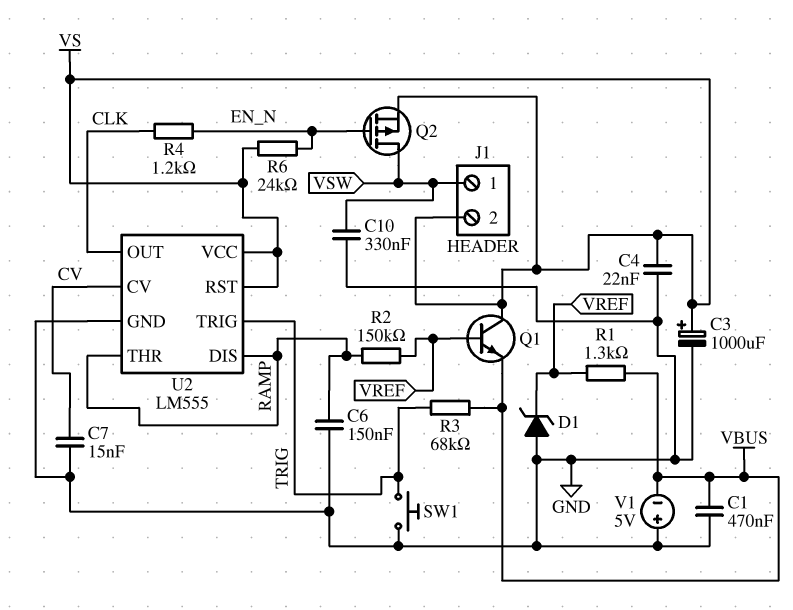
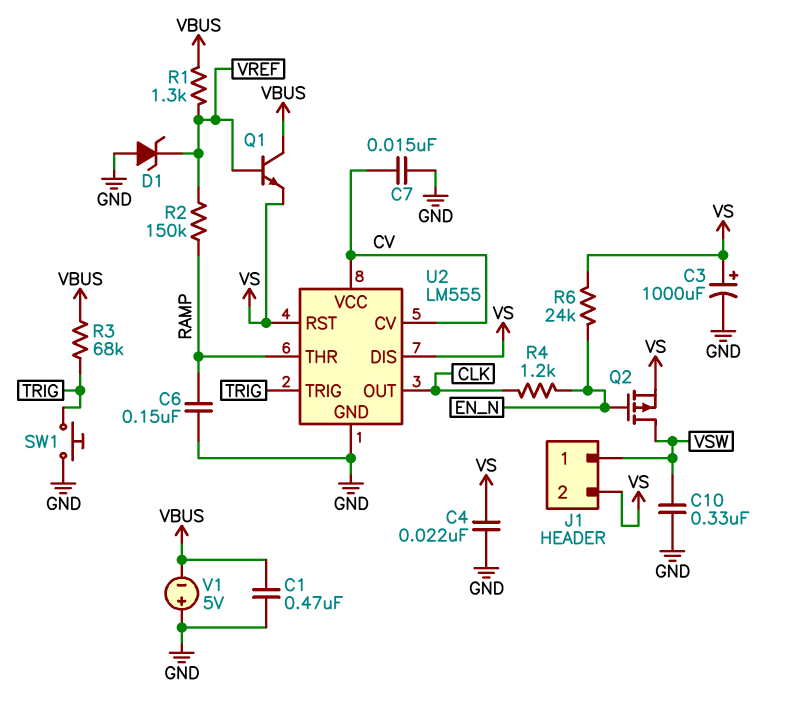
Q1: NPN (B VREF, C VS, E VBUS) -> NPN (B VREF, C VBUS, E VS)
U2 pin DIS: RAMP -> VS
U2 pin VCC: VS -> CV

